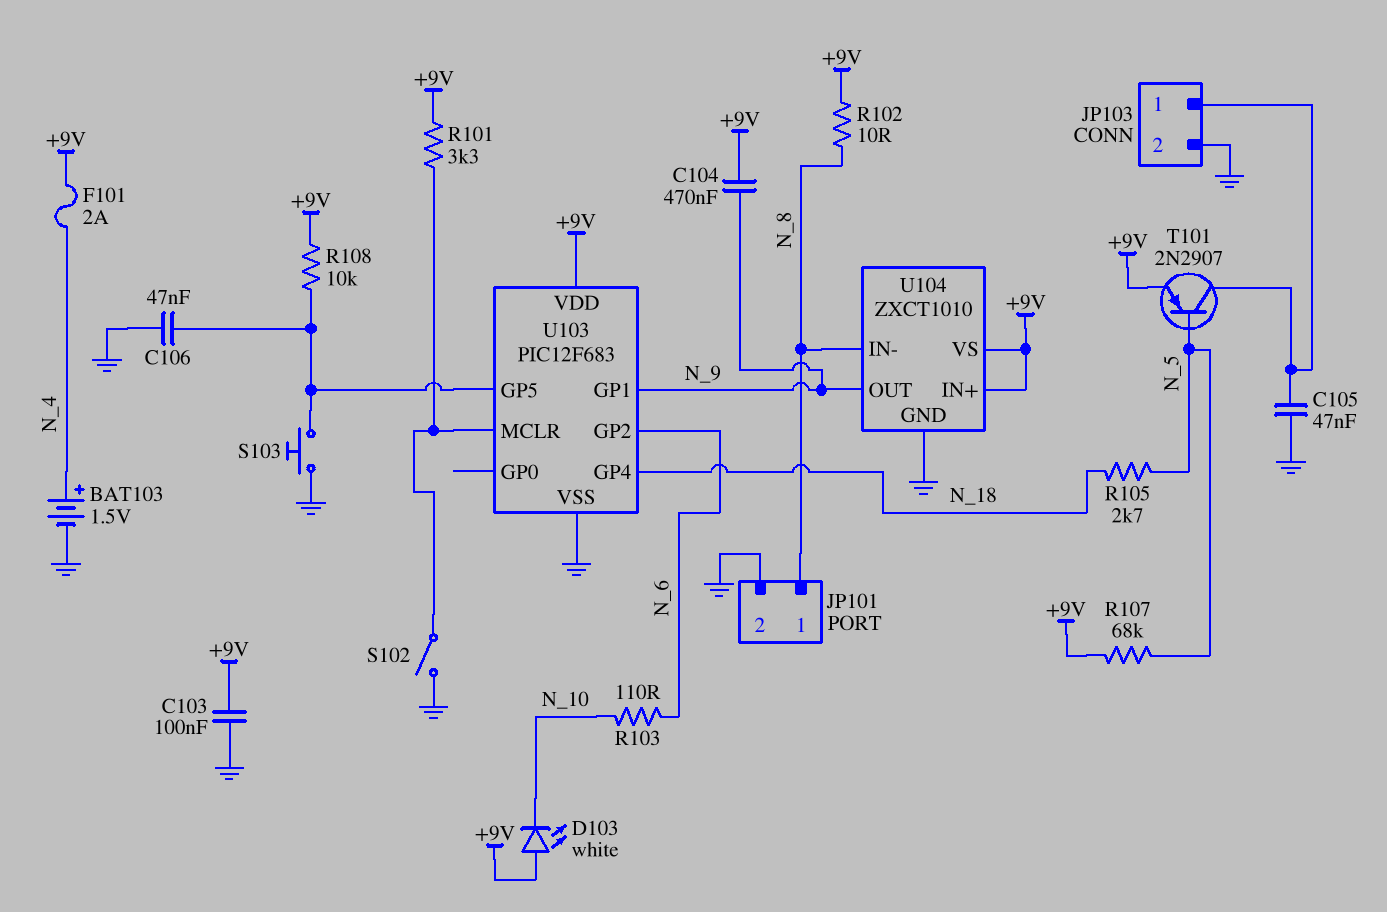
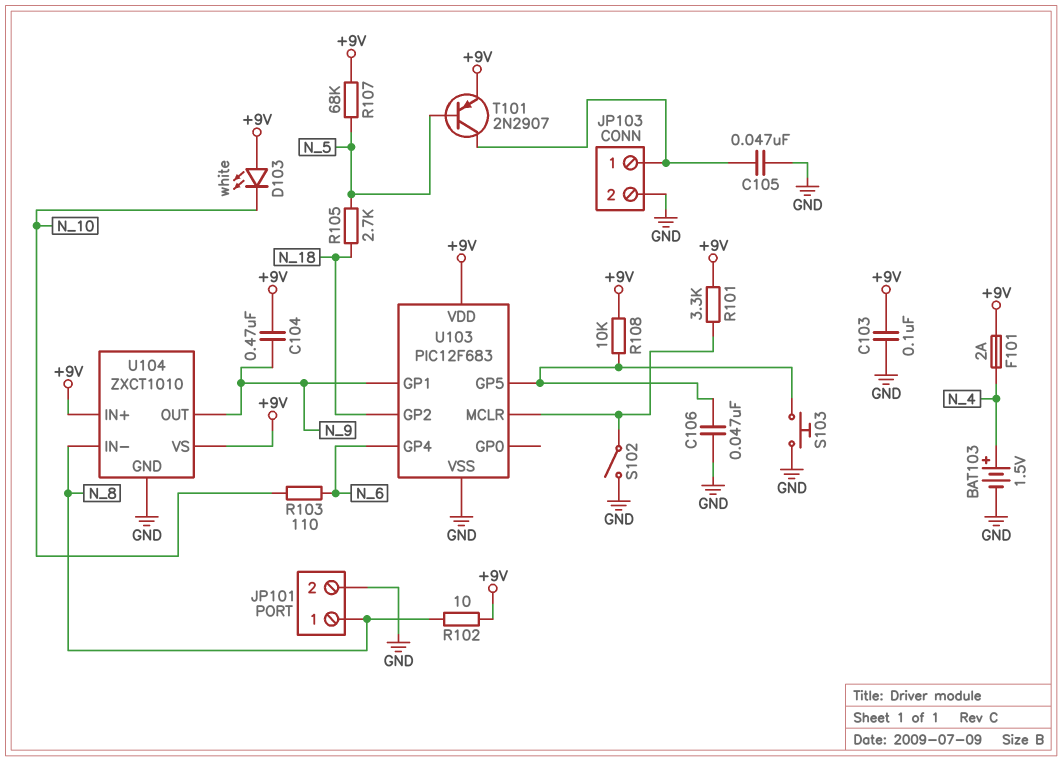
U103 pin GP2: N_6 -> N_18
U103 pin GP4: N_18 -> N_6

